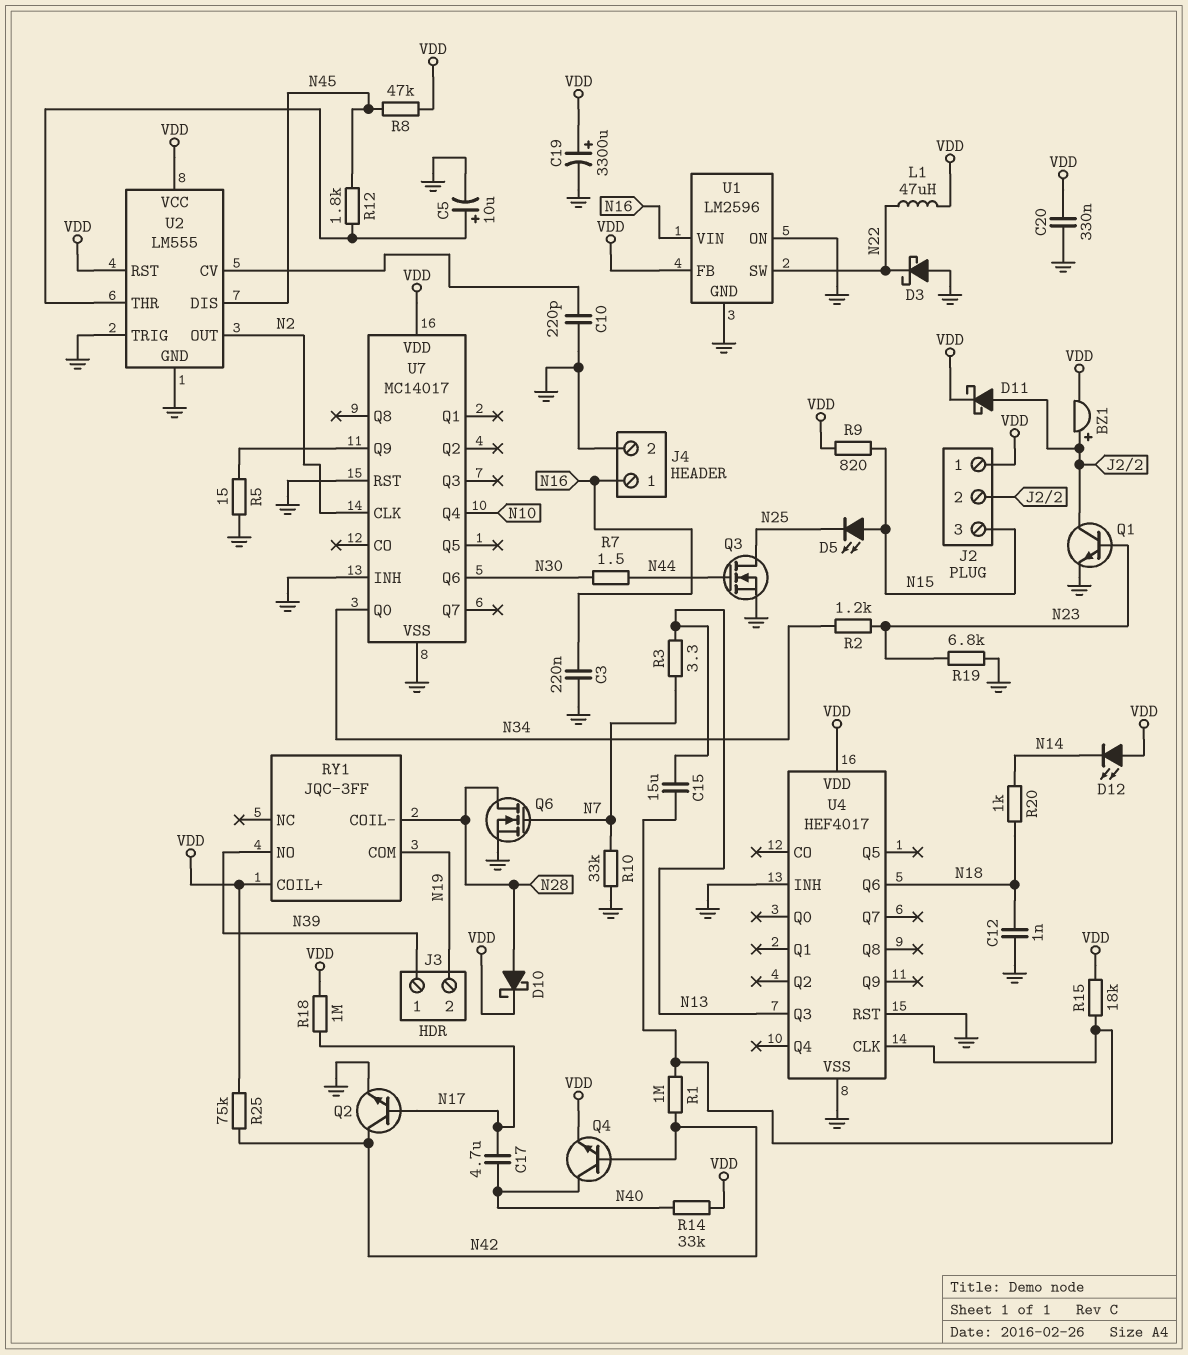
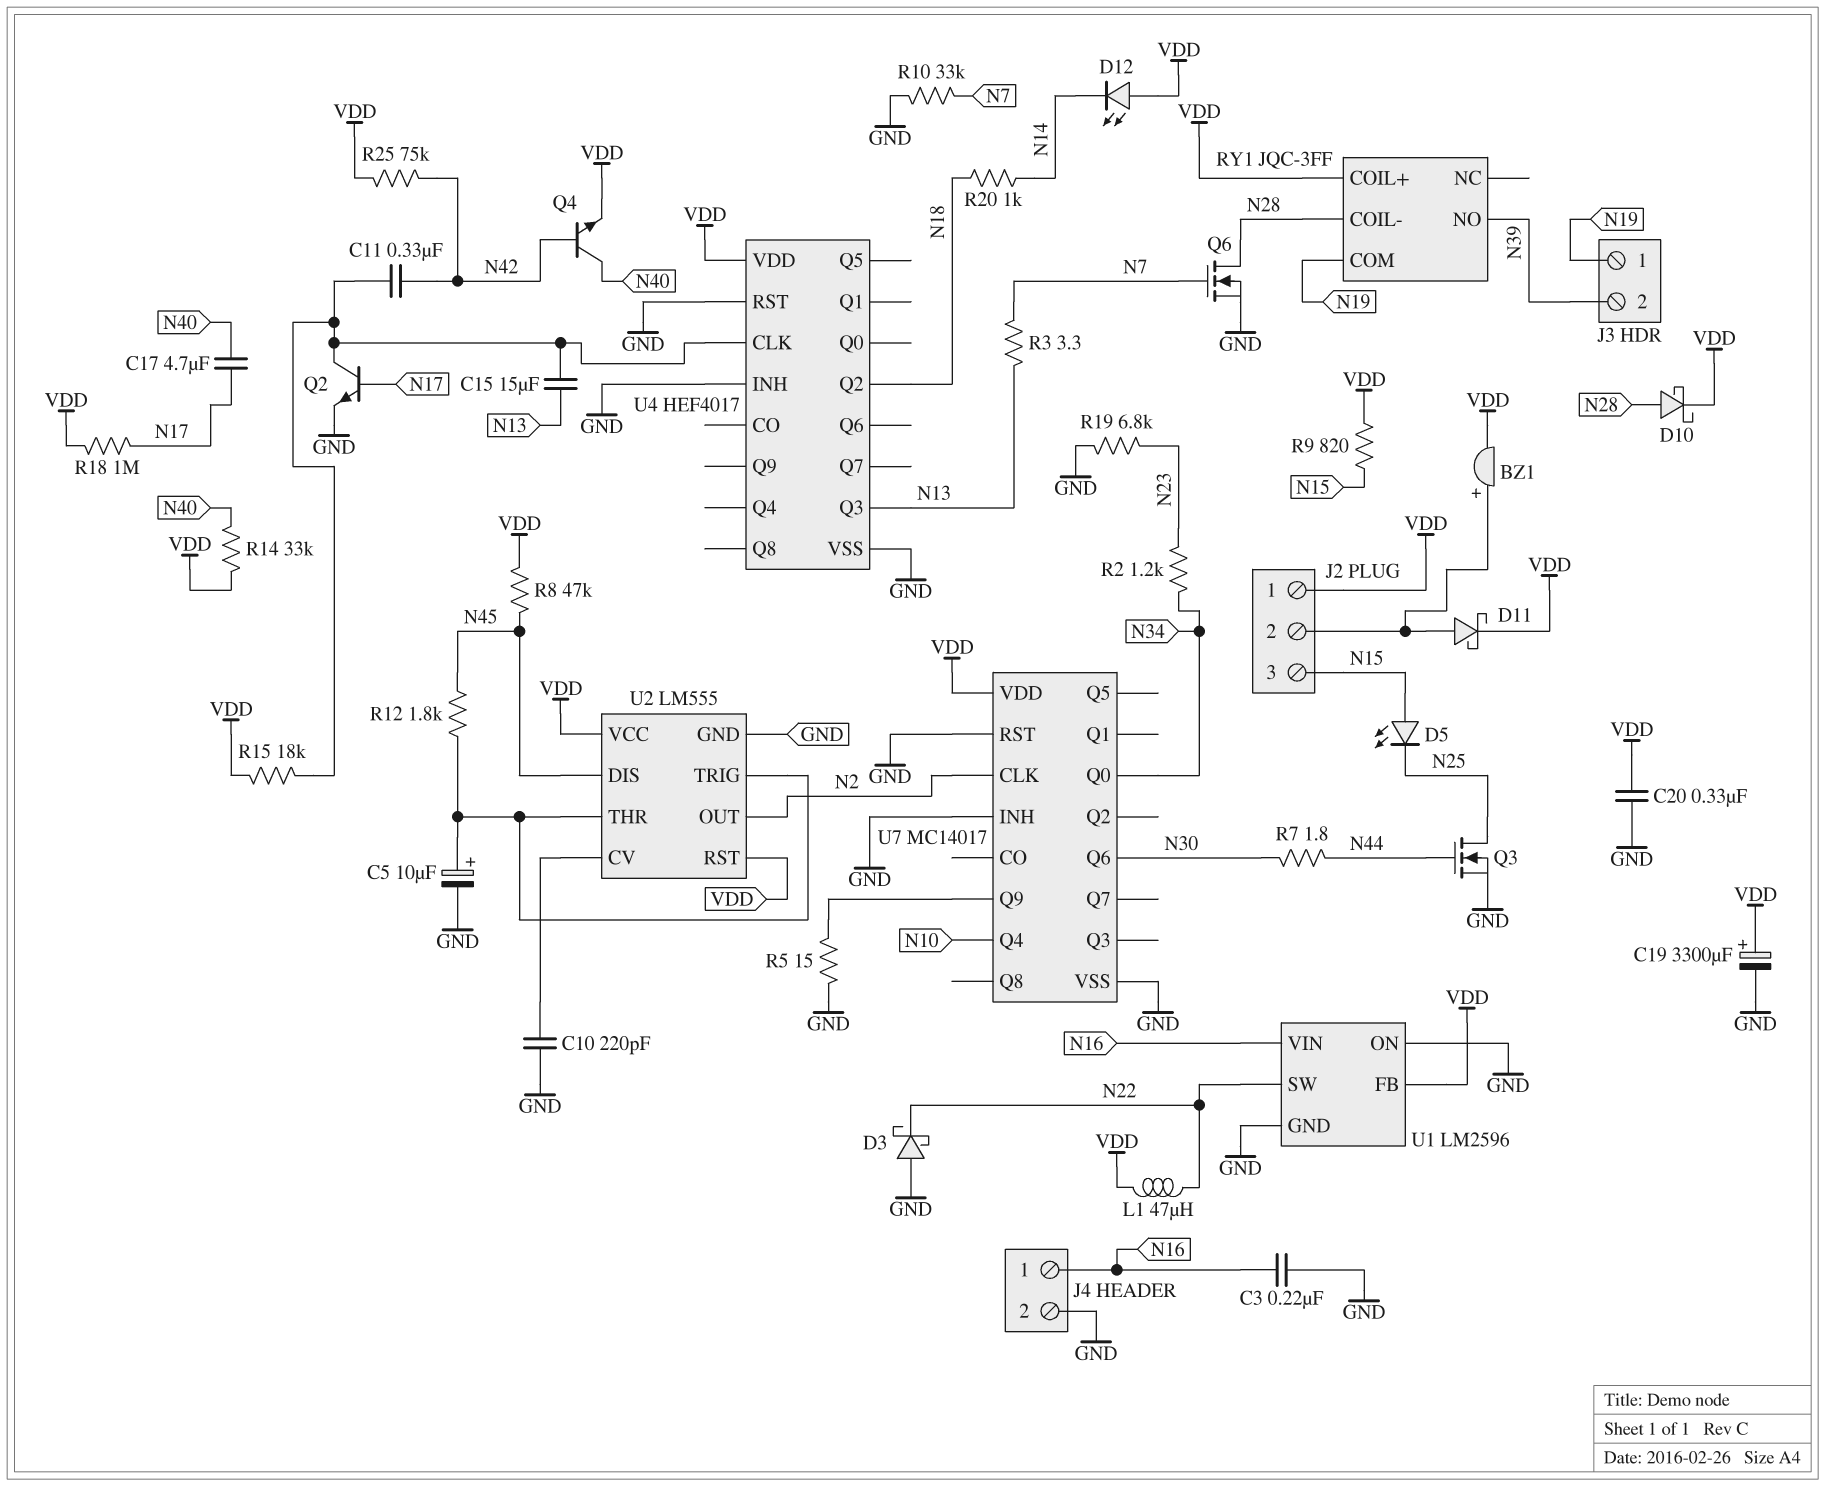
C11: none -> 330nF (N42, U4/CLK)
C12: 1nF (GND, N18) -> none
J3 pin 1: N39 -> N19
J3 pin 2: N19 -> N39
Q1: NPN (B N23, C J2/2, E GND) -> none
Q2: NPN (B N17, C N42, E GND) -> NPN (B N17, C U4/CLK, E GND)
R1: 1M (N42, U4/CLK) -> none
R7: 1.5 (N30, N44) -> 1.8 (N30, N44)
U2 pin TRIG: GND -> U2/THR
U4 pin Q2: none -> N18
U4 pin Q6: N18 -> none

